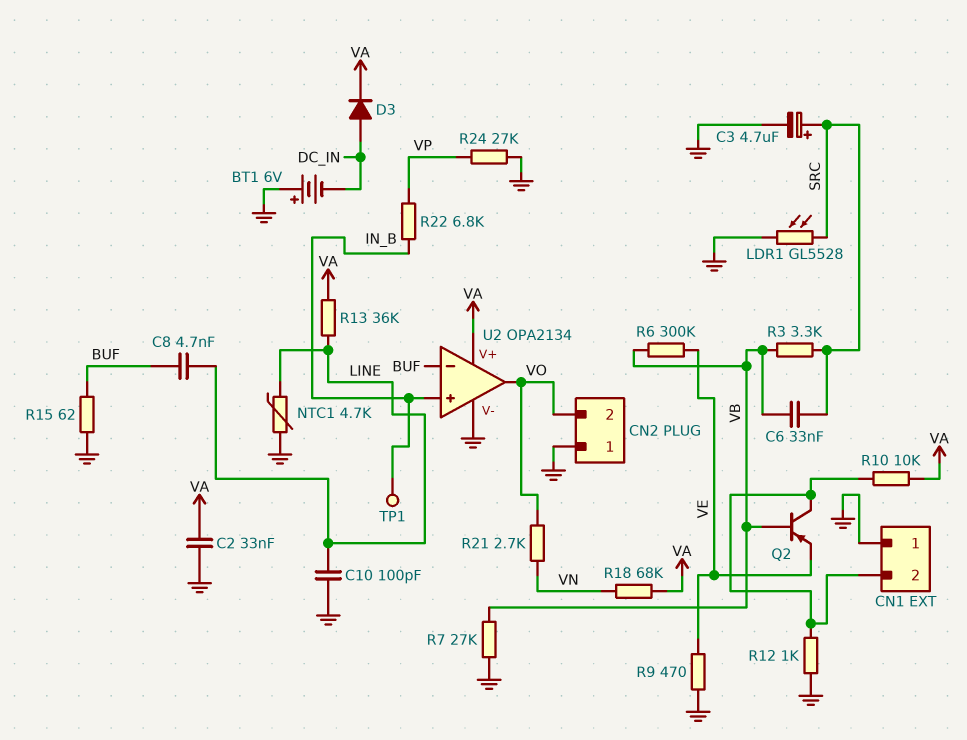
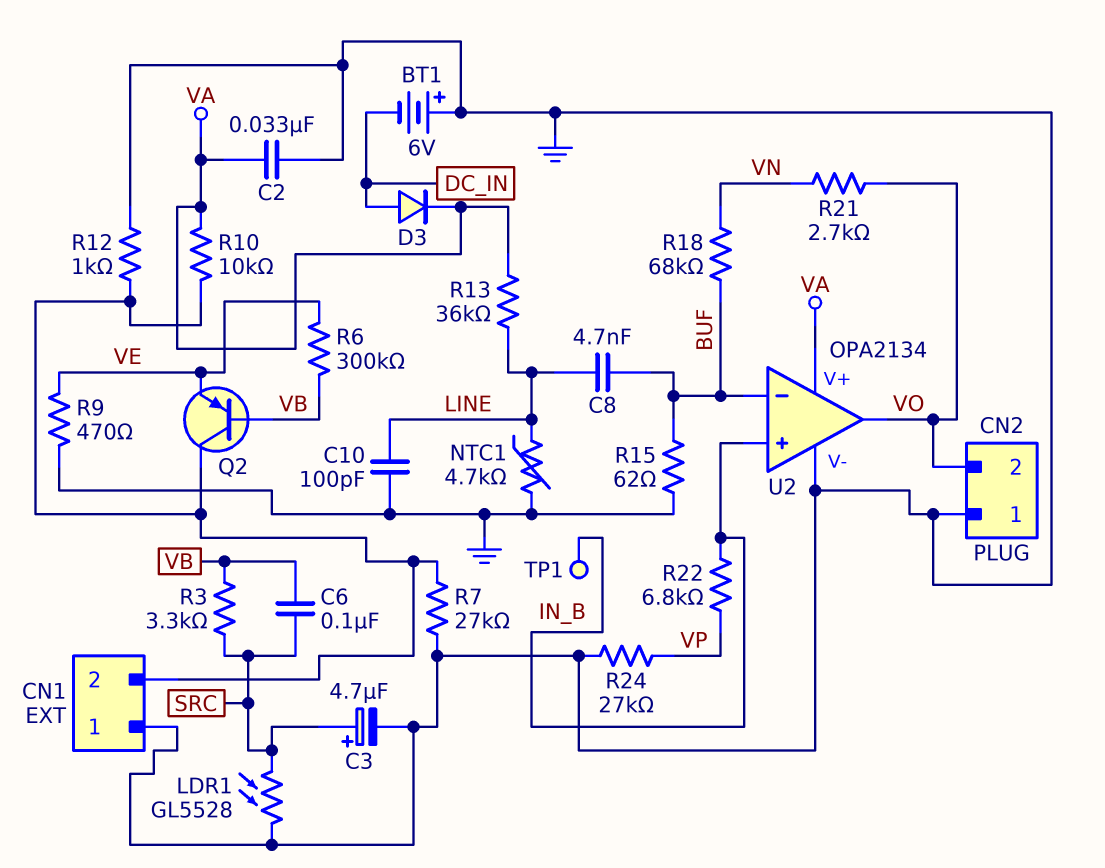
C6: 33nF (SRC, VB) -> 100nF (SRC, VB)
R7: 27k (GND, VB) -> 27k (CN1/2, GND)
R18: 68k (VA, VN) -> 68k (BUF, VN)

